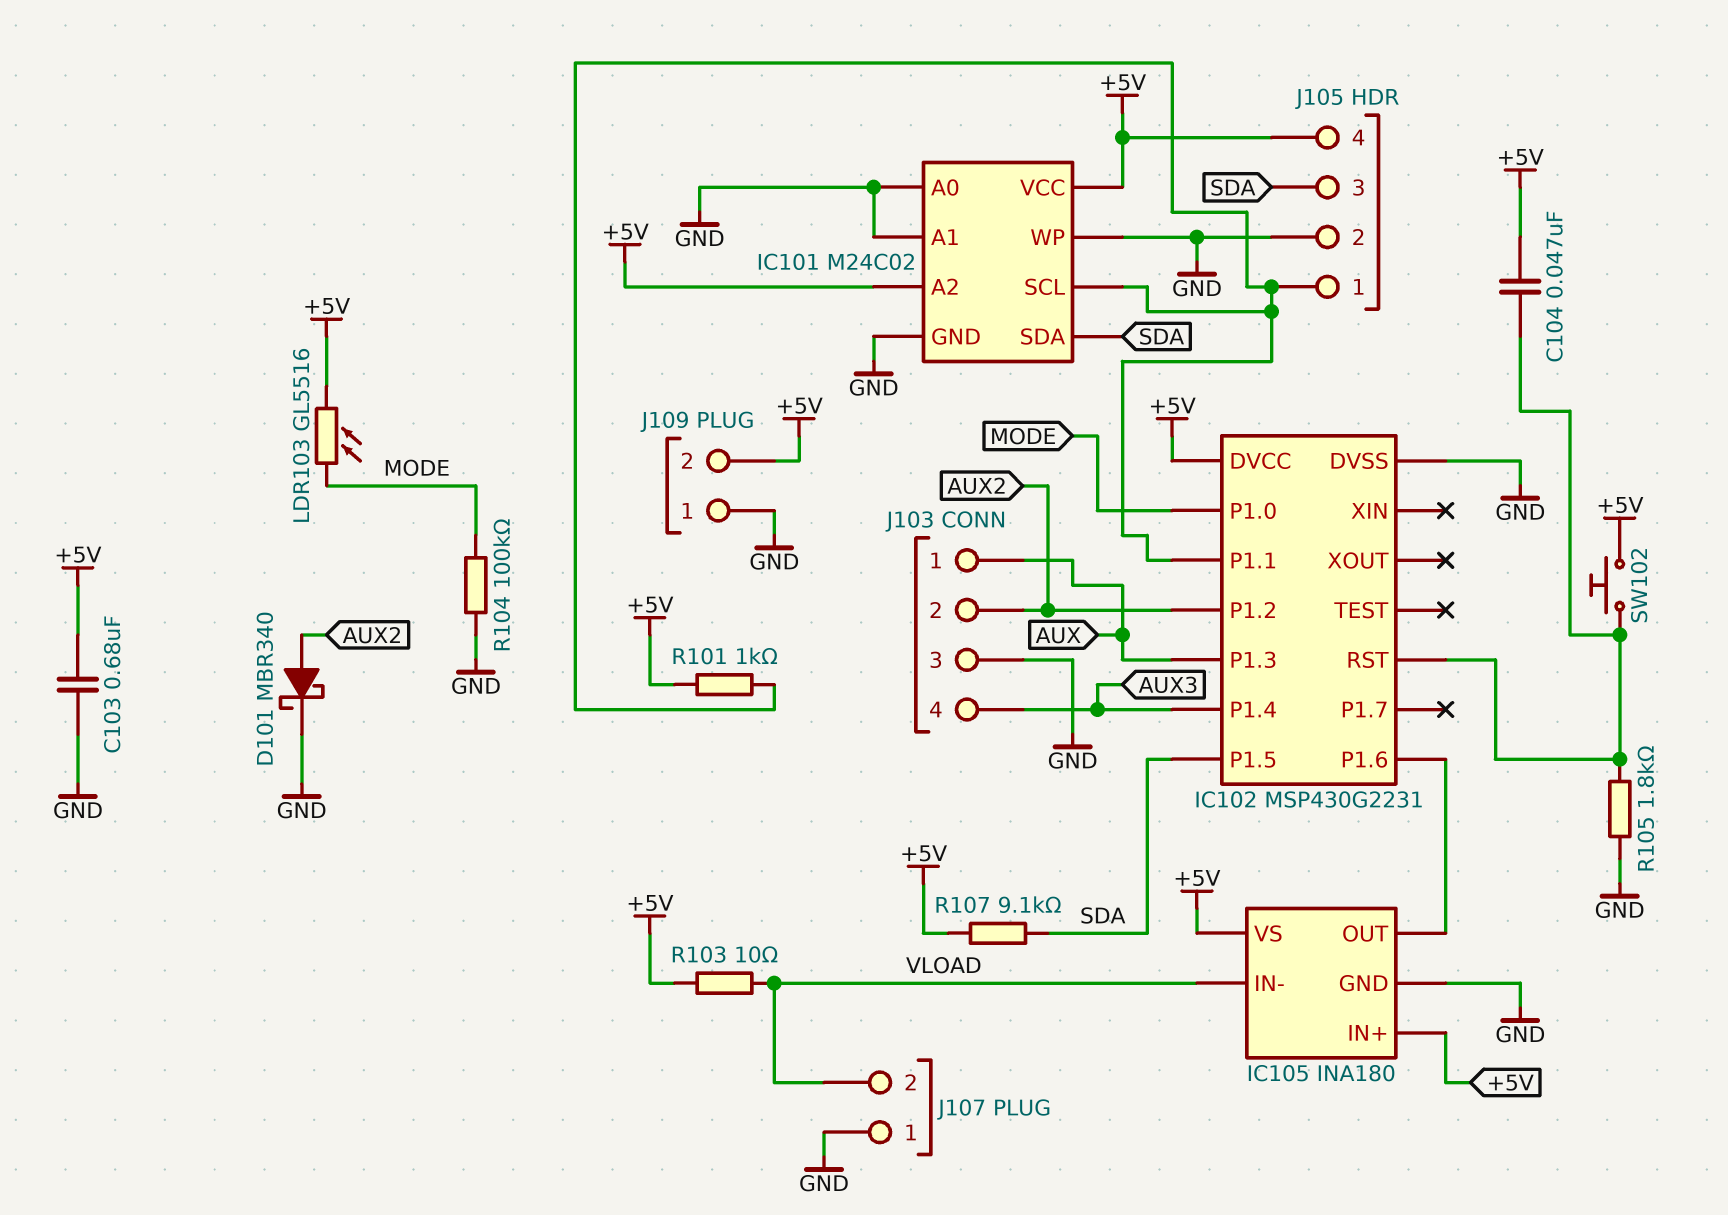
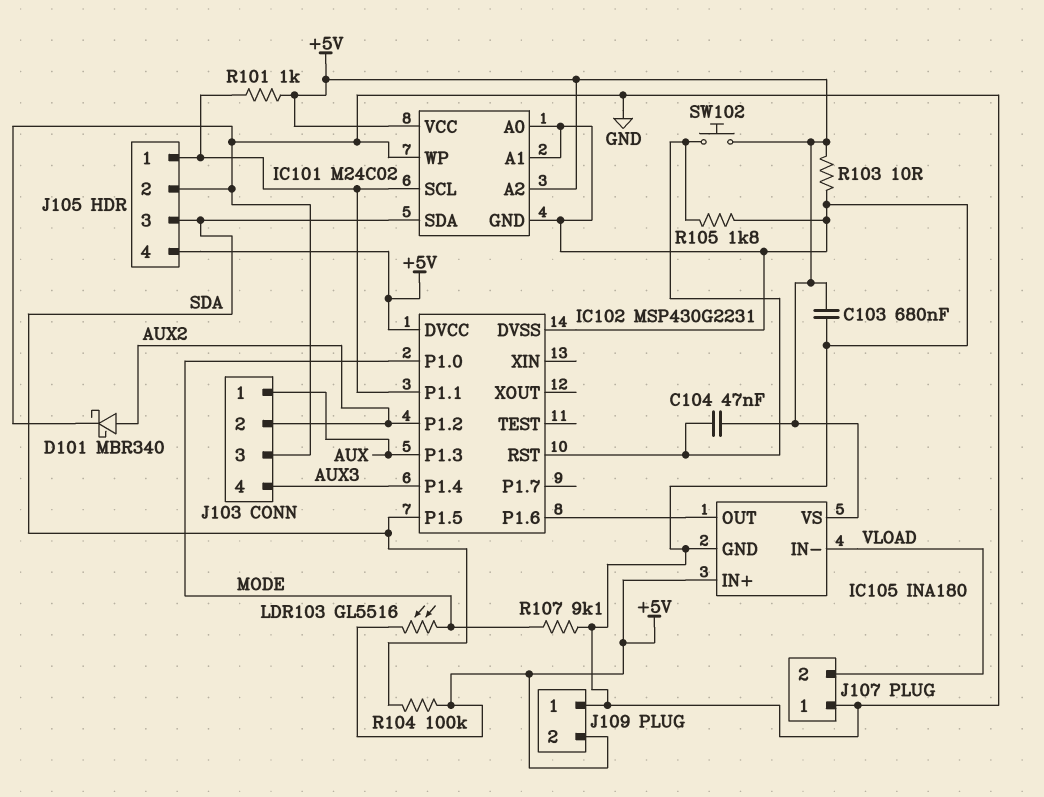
R103: 10 (+5V, VLOAD) -> 10 (+5V, GND)
R104: 100k (GND, MODE) -> 100k (+5V, SDA)
R107: 9.1k (+5V, SDA) -> 9.1k (GND, MODE)

